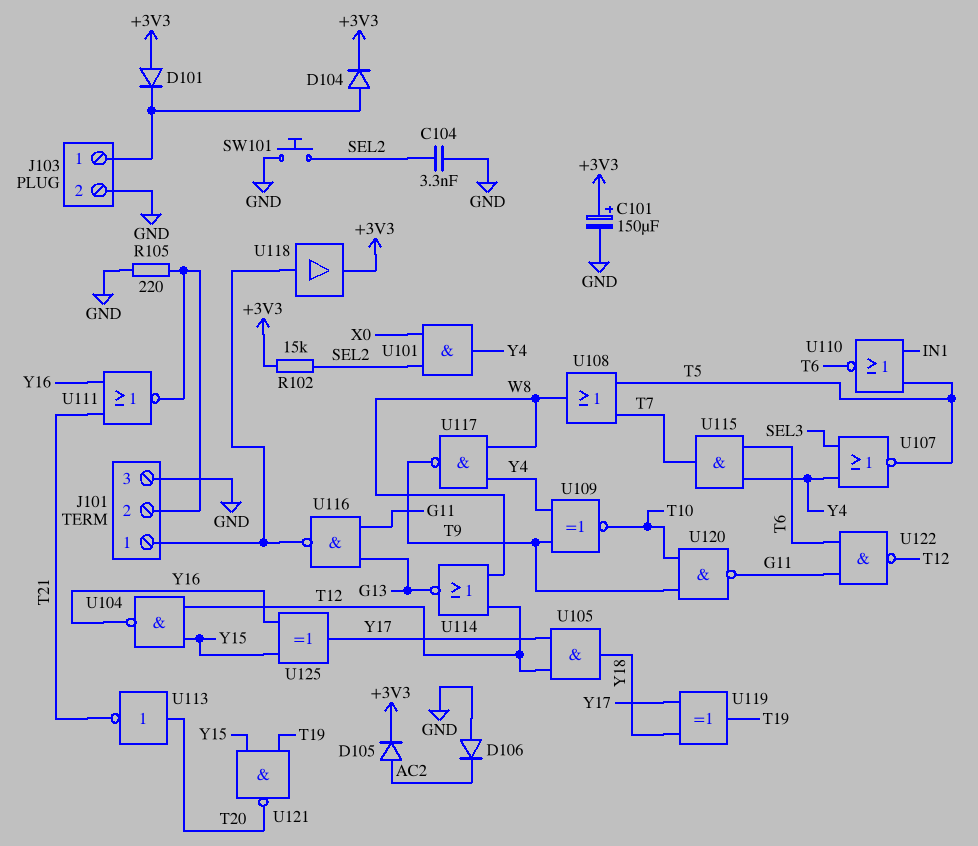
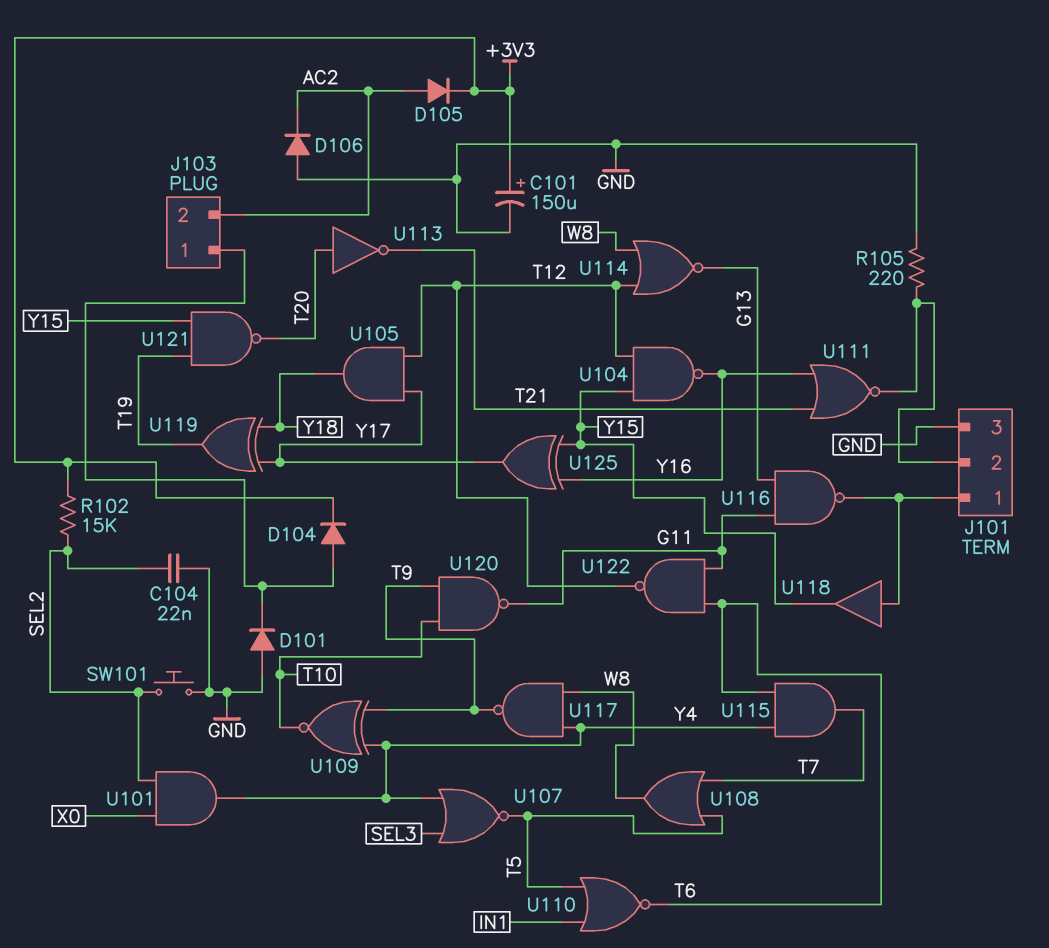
C104: 3.3nF (GND, SEL2) -> 22nF (GND, SEL2)
D101: diode (A +3V3, K J103/1) -> diode (A GND, K J103/1)
J103 pin 2: GND -> AC2
U118: buffer (in J101/1, out +3V3) -> buffer (in J101/1, out Y15)

